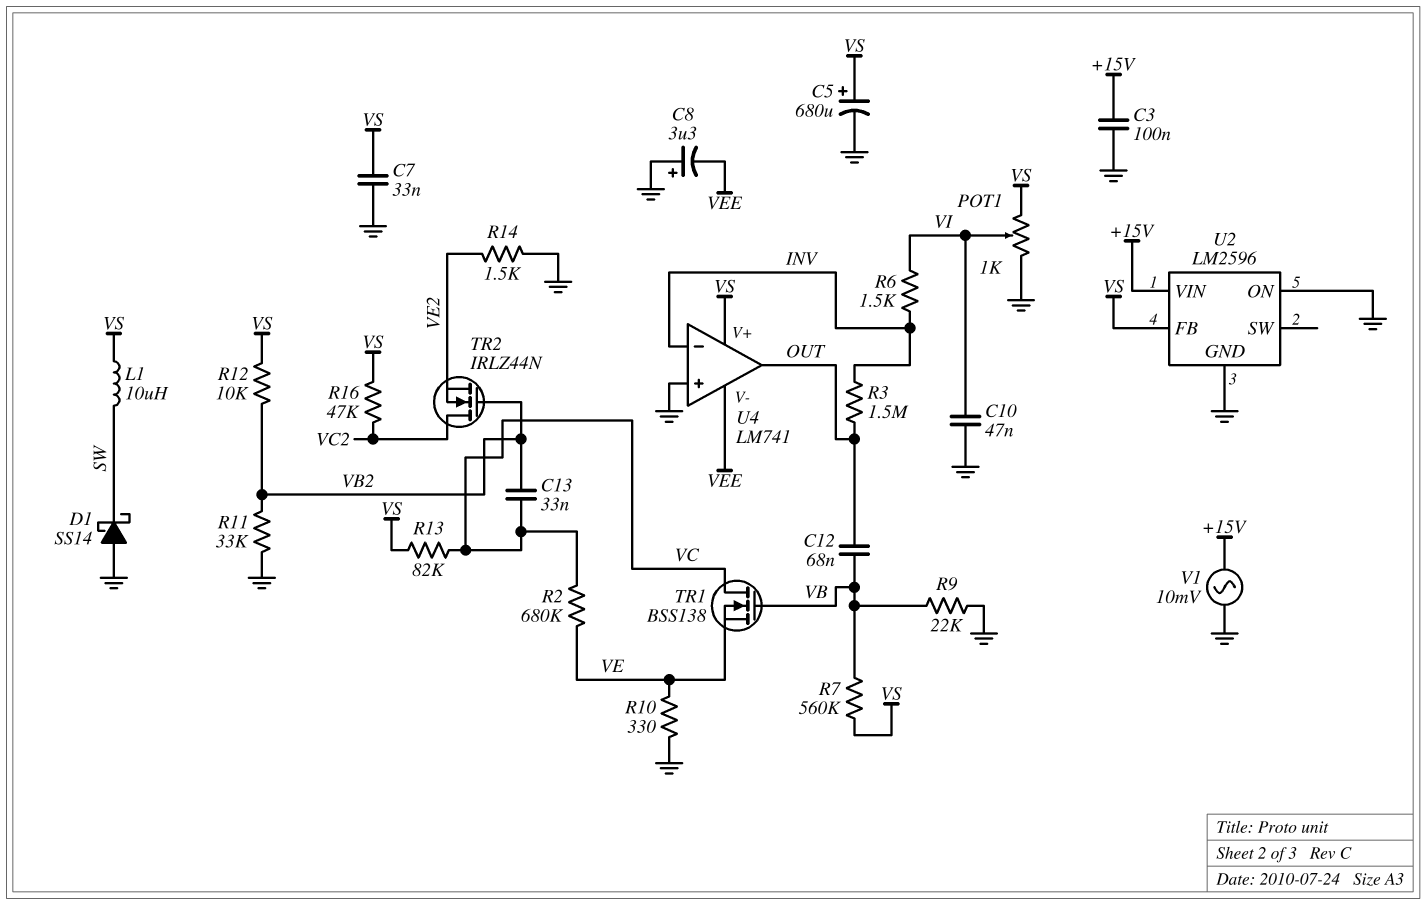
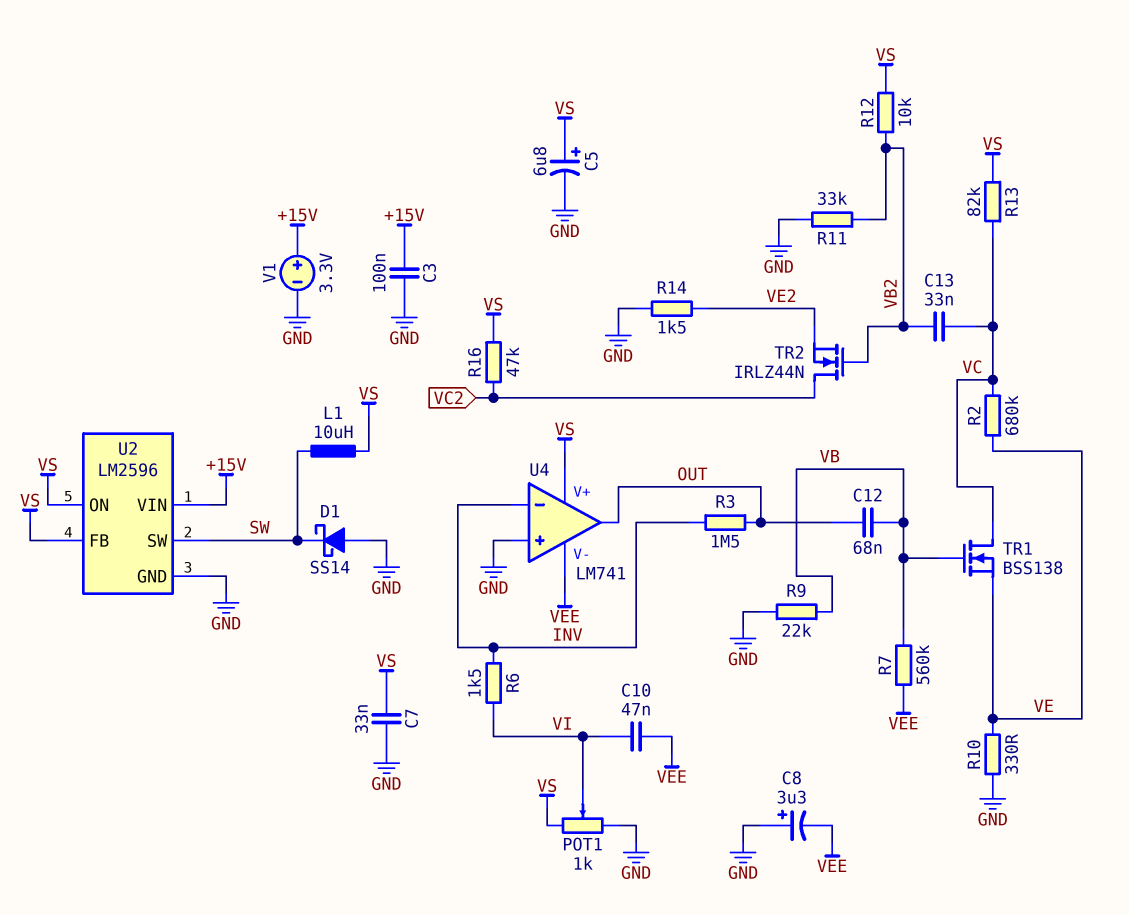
C5: 680uF (plus VS, minus GND) -> 6.8uF (plus VS, minus GND)
C10: 47nF (GND, VI) -> 47nF (VEE, VI)
R7: 560k (VB, VS) -> 560k (VB, VEE)
U2 pin ON: GND -> VS
U2 pin SW: none -> SW
V1: AC 10mV (+15V, GND) -> 3.3V (plus +15V, minus GND)

